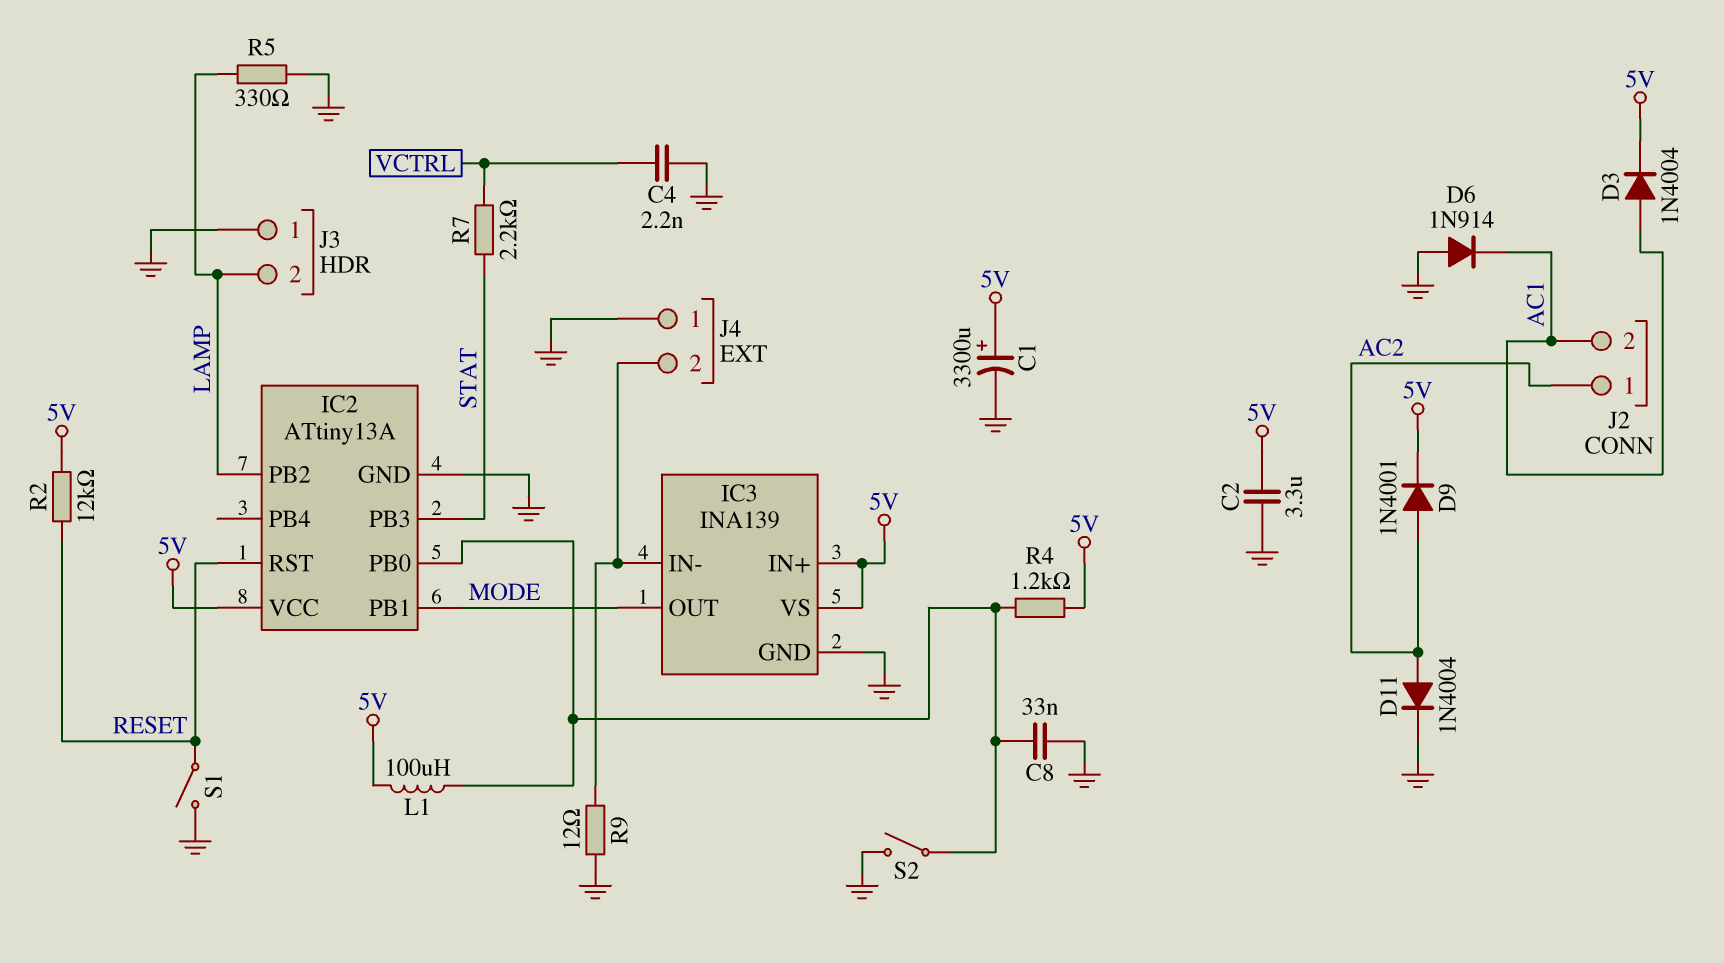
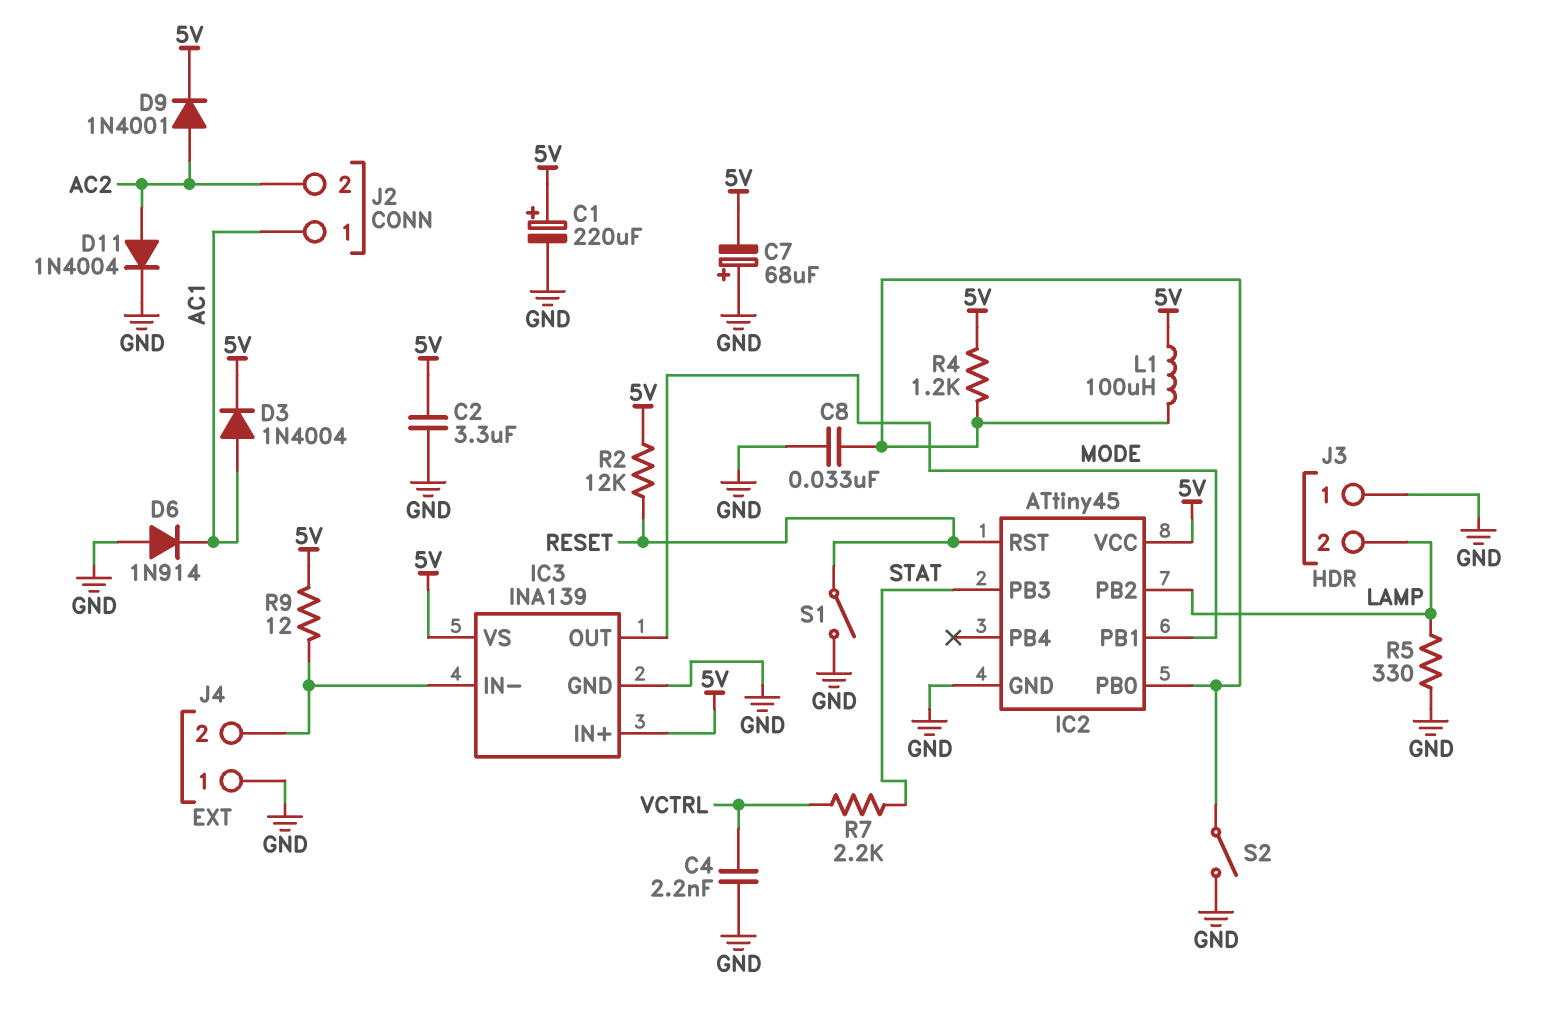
C1: 3300uF (plus 5V, minus GND) -> 220uF (plus 5V, minus GND)
C7: none -> 68uF (plus GND, minus 5V)
IC2: ATtiny13A -> ATtiny45
J2 pin 1: AC2 -> AC1
J2 pin 2: AC1 -> AC2
R9: 12 (GND, IC3/IN-) -> 12 (5V, IC3/IN-)

